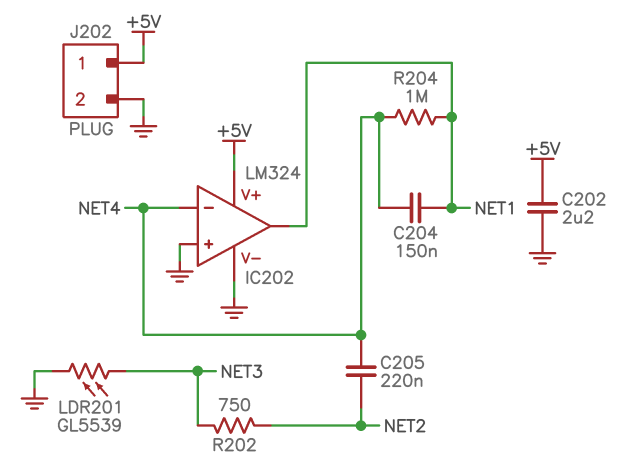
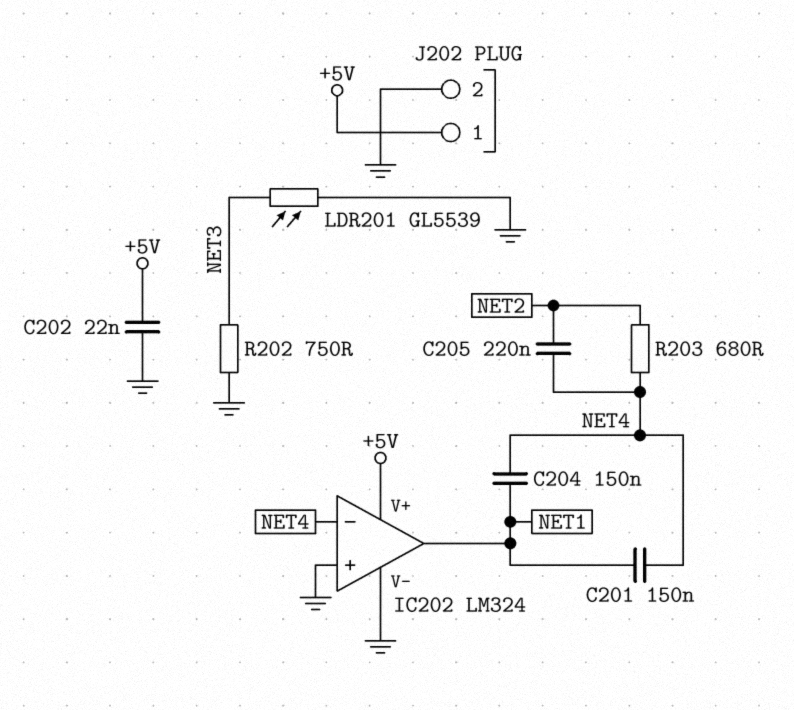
C201: none -> 150nF (NET1, NET4)
C202: 2.2uF (+5V, GND) -> 22nF (+5V, GND)
R202: 750 (NET2, NET3) -> 750 (GND, NET3)
R203: none -> 680 (NET2, NET4)
R204: 1M (NET1, NET4) -> none

